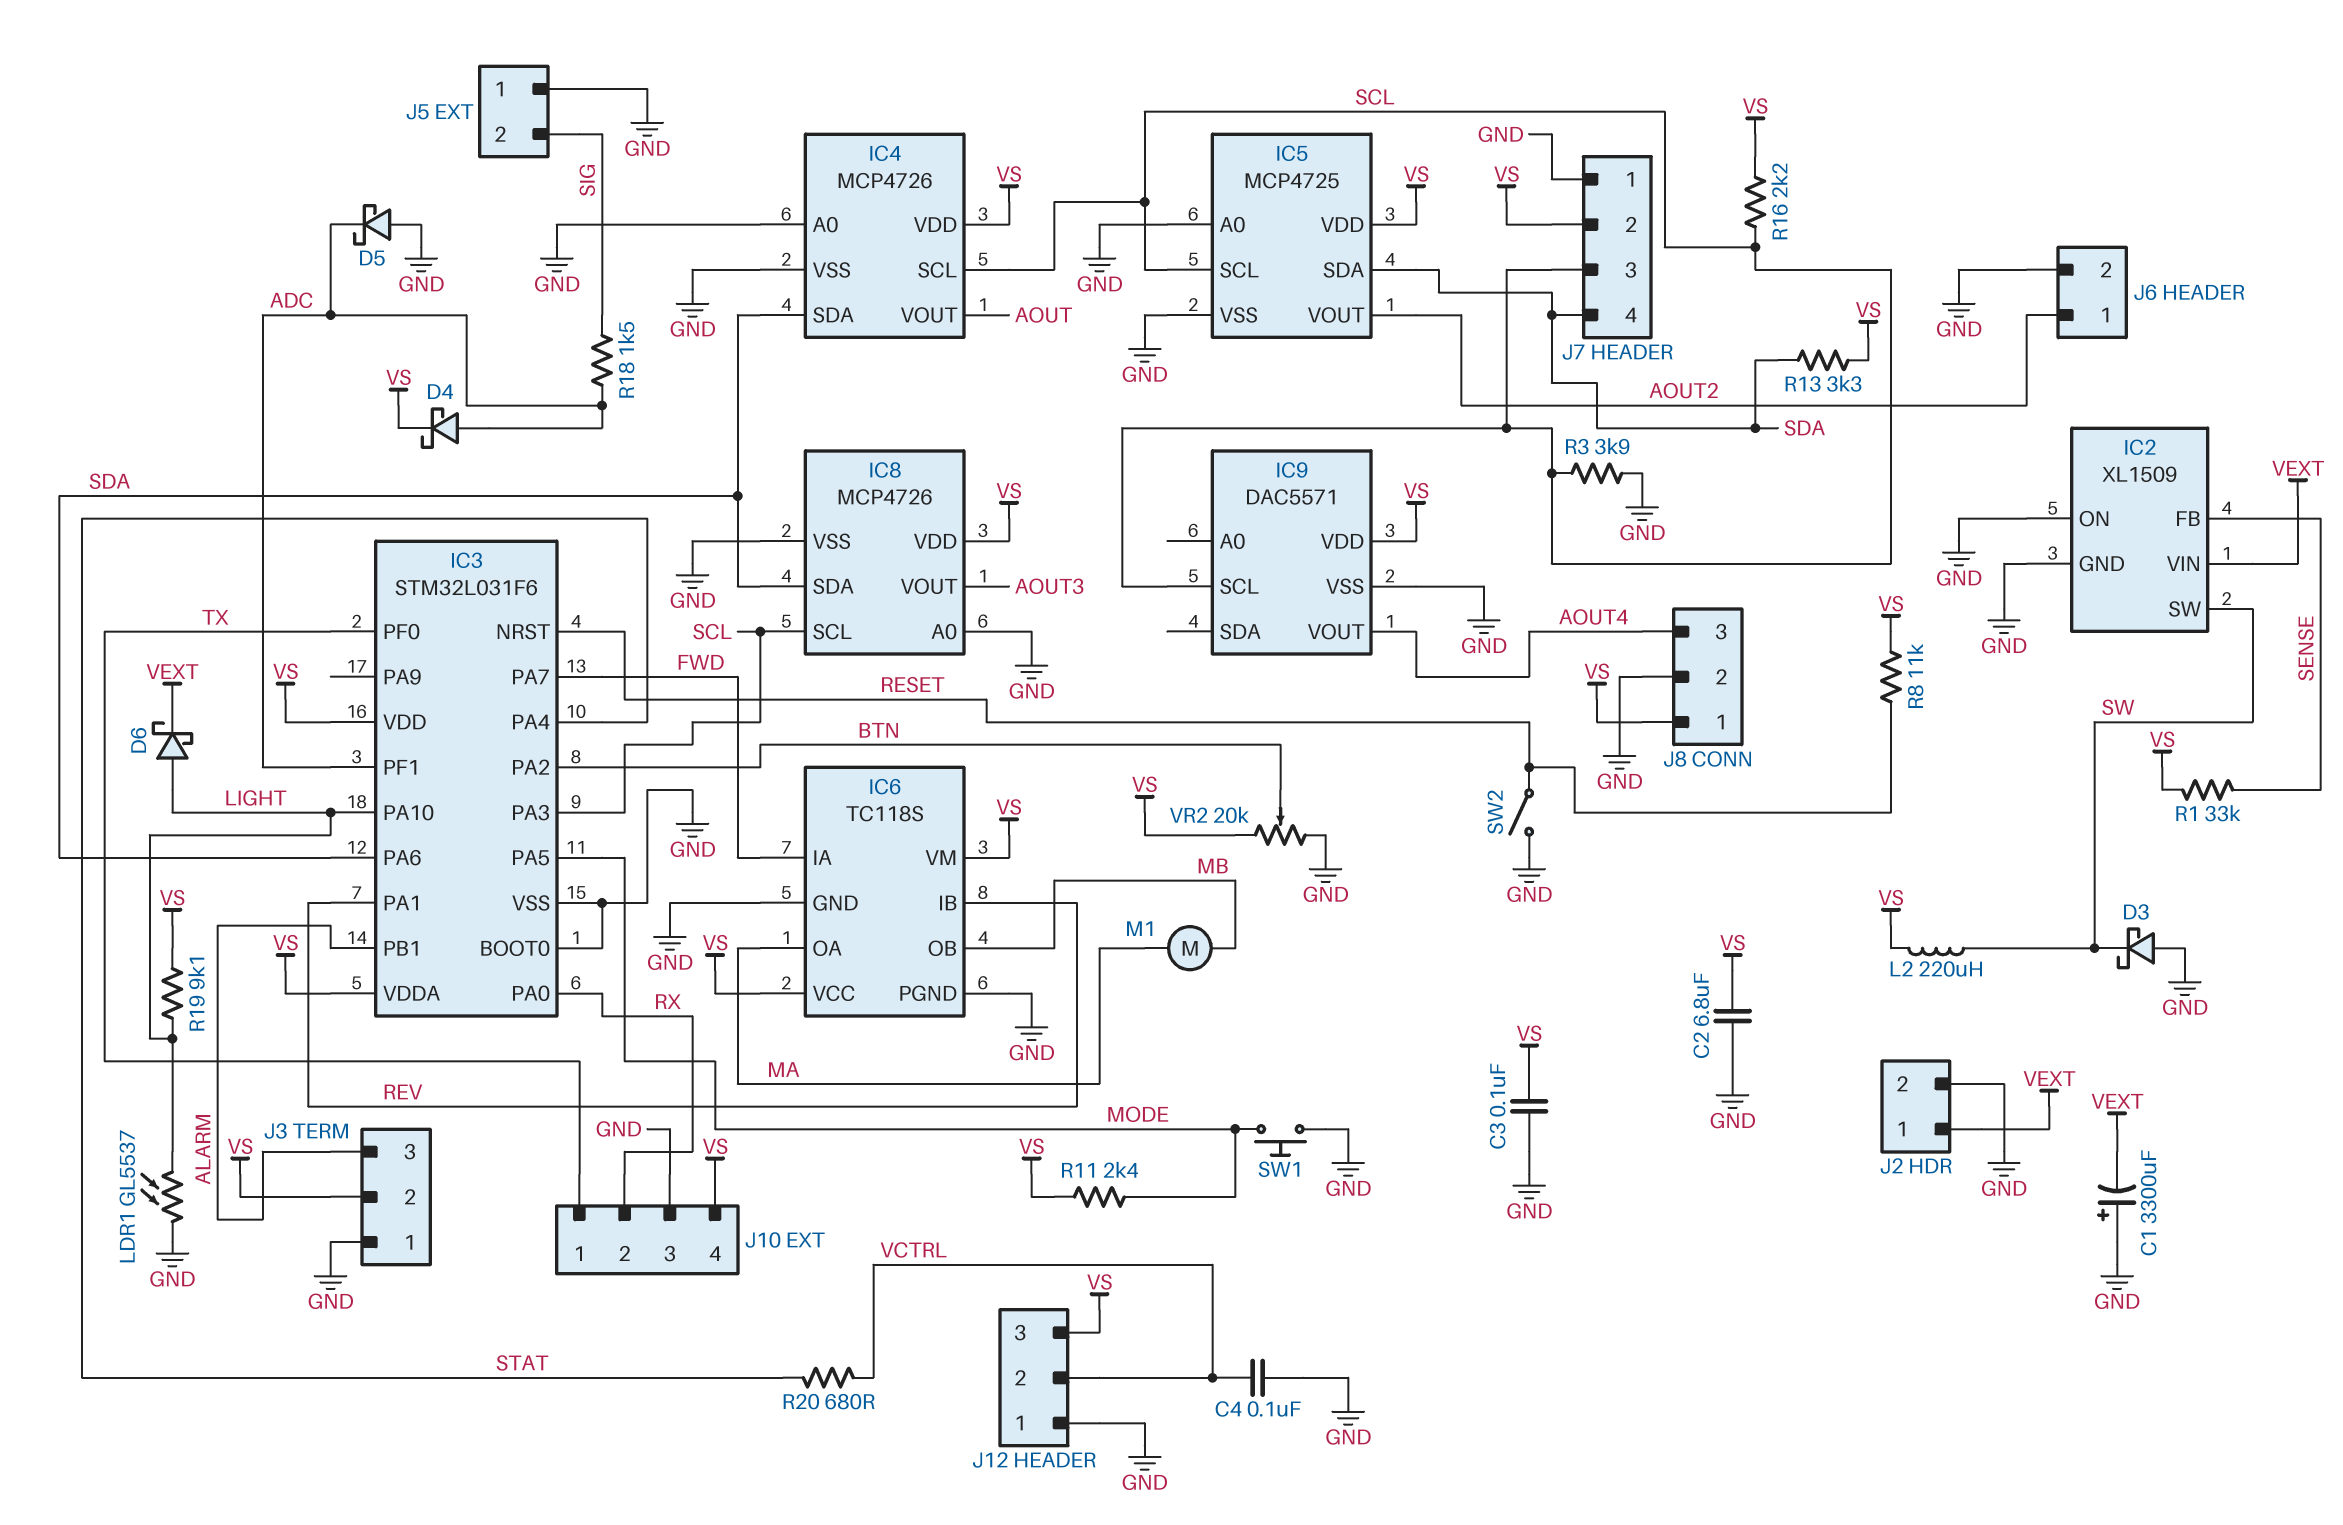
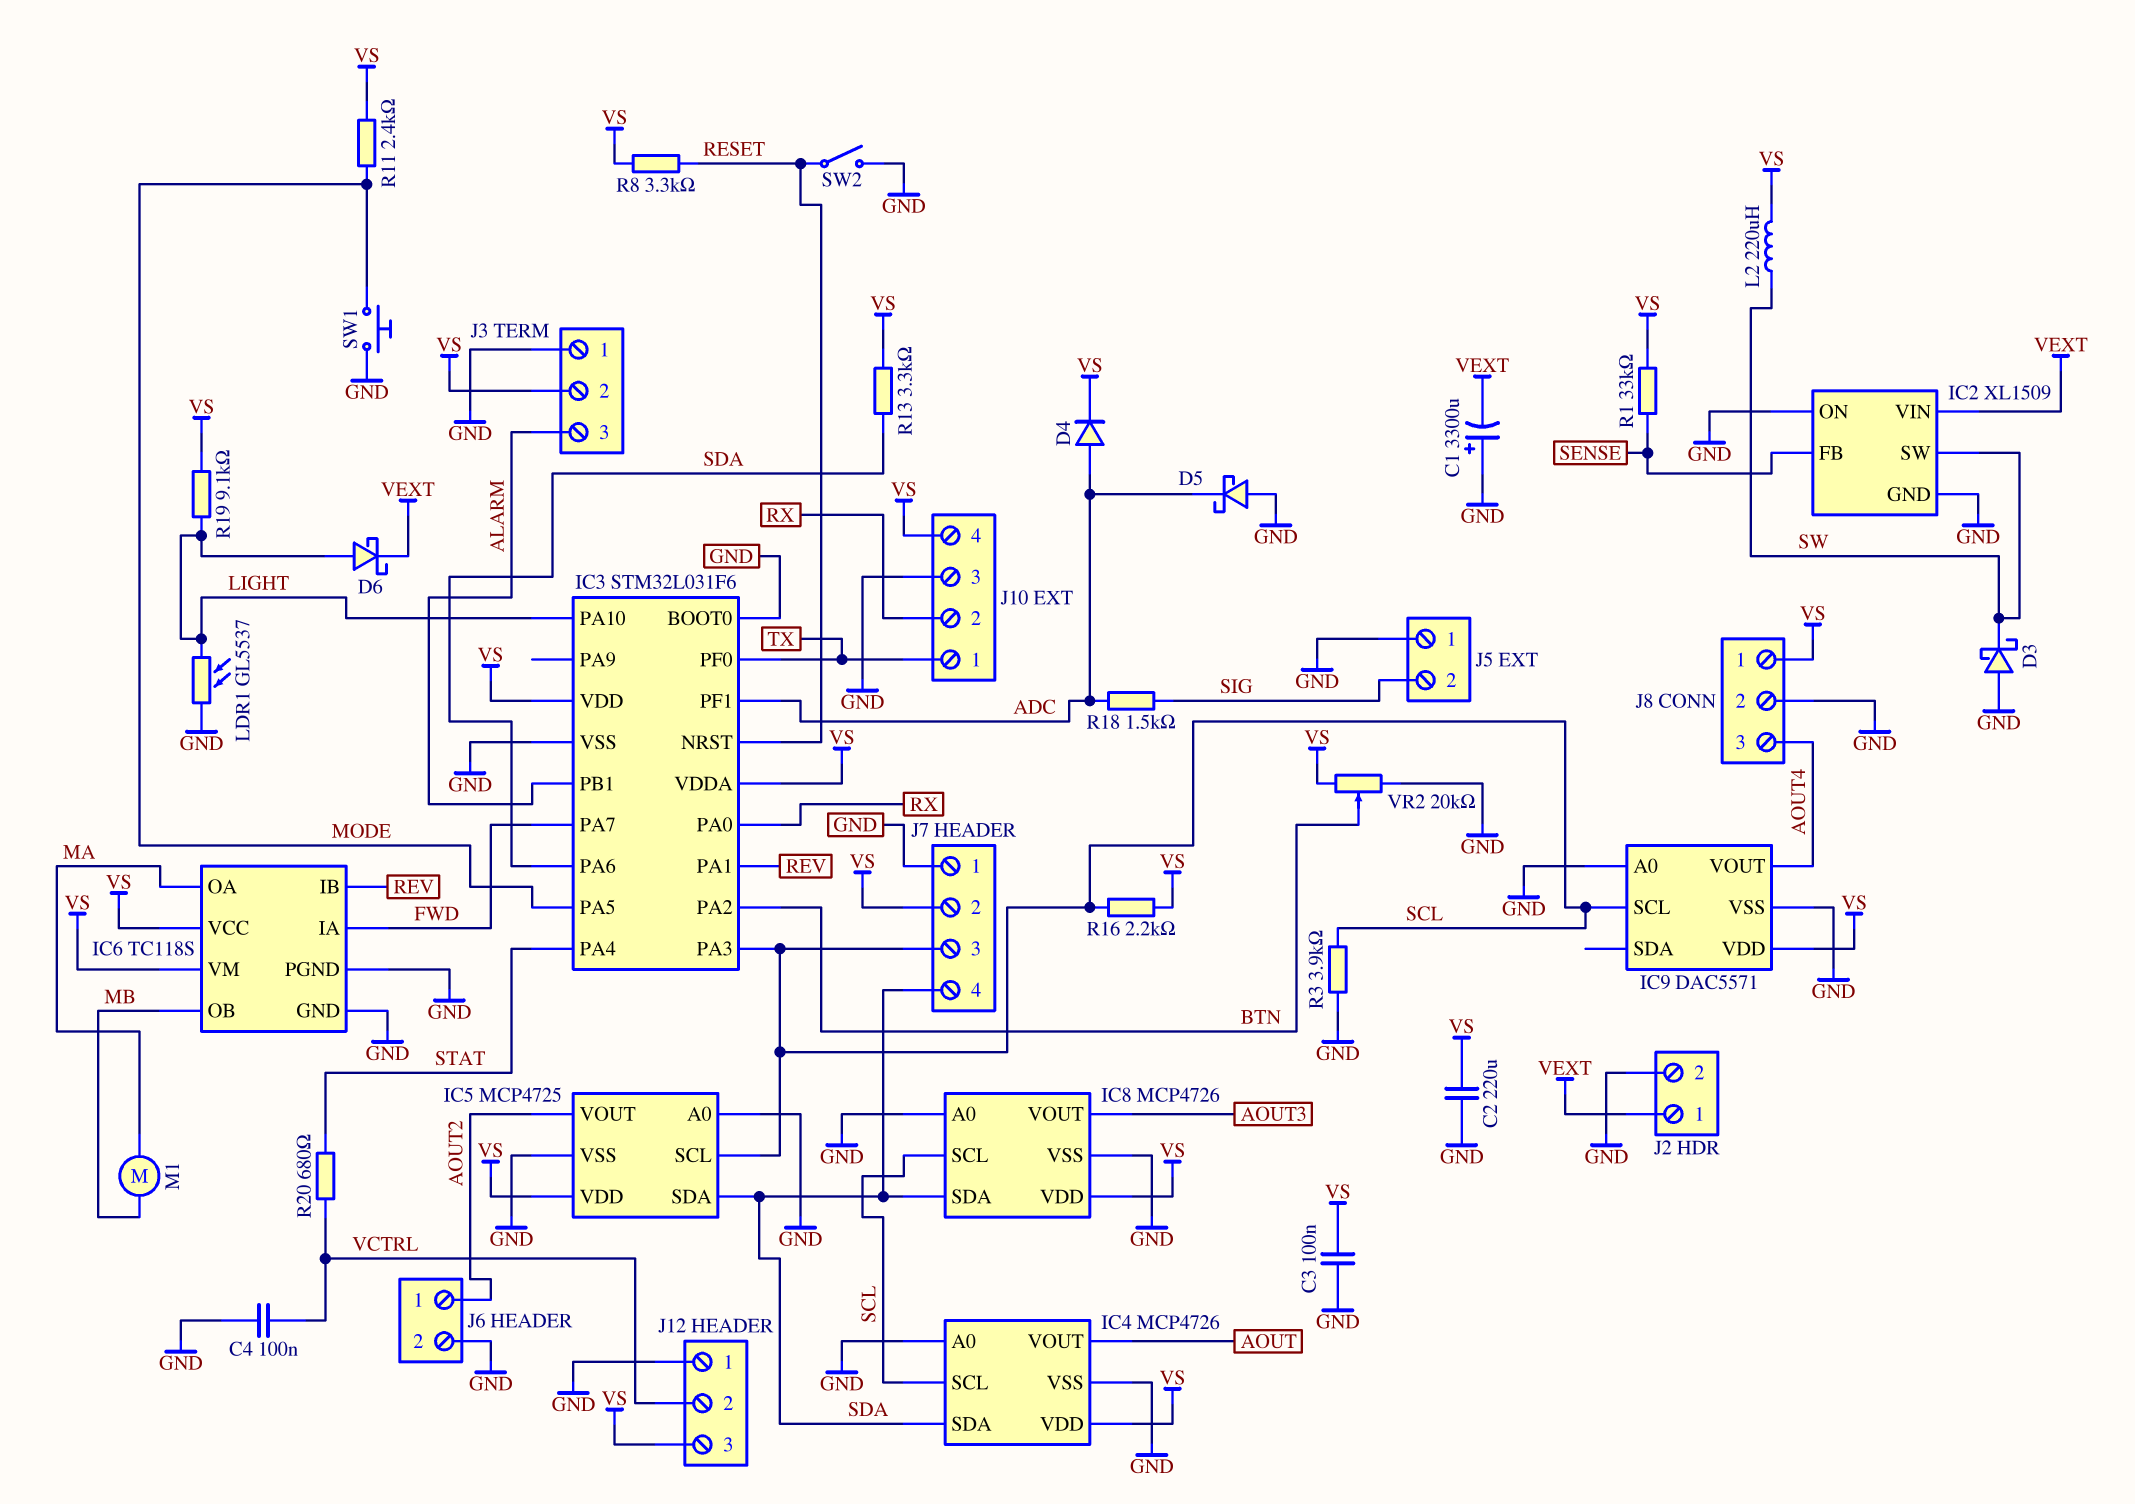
C2: 6.8uF (GND, VS) -> 220uF (GND, VS)
D4: schottky (A ADC, K VS) -> diode (A ADC, K VS)
IC9 pin A0: none -> GND
R8: 11k (RESET, VS) -> 3.3k (RESET, VS)

